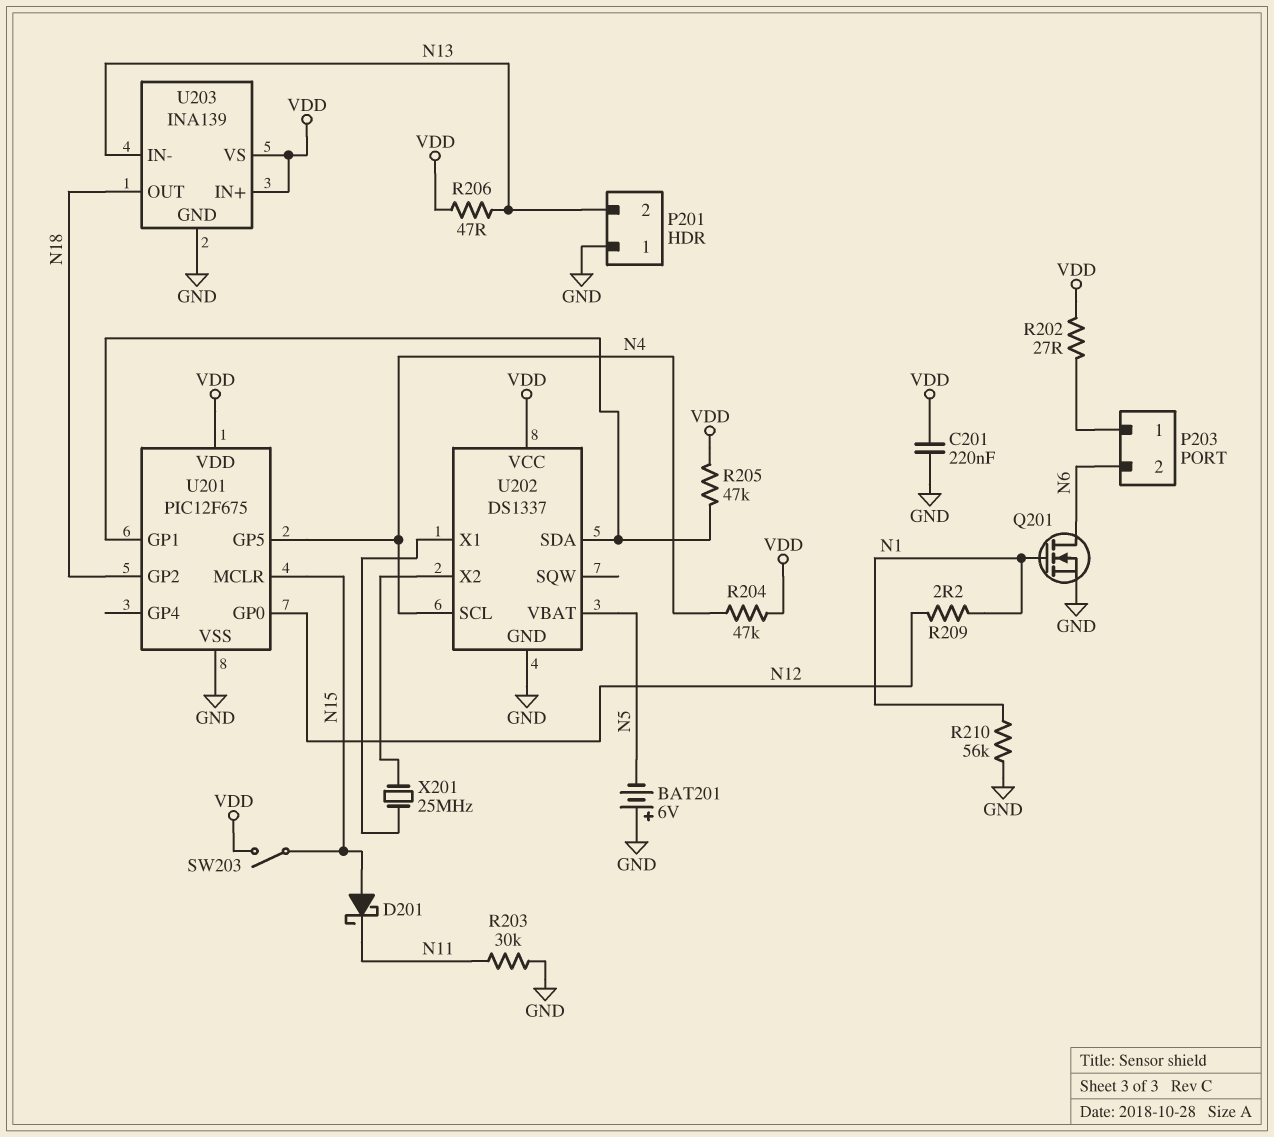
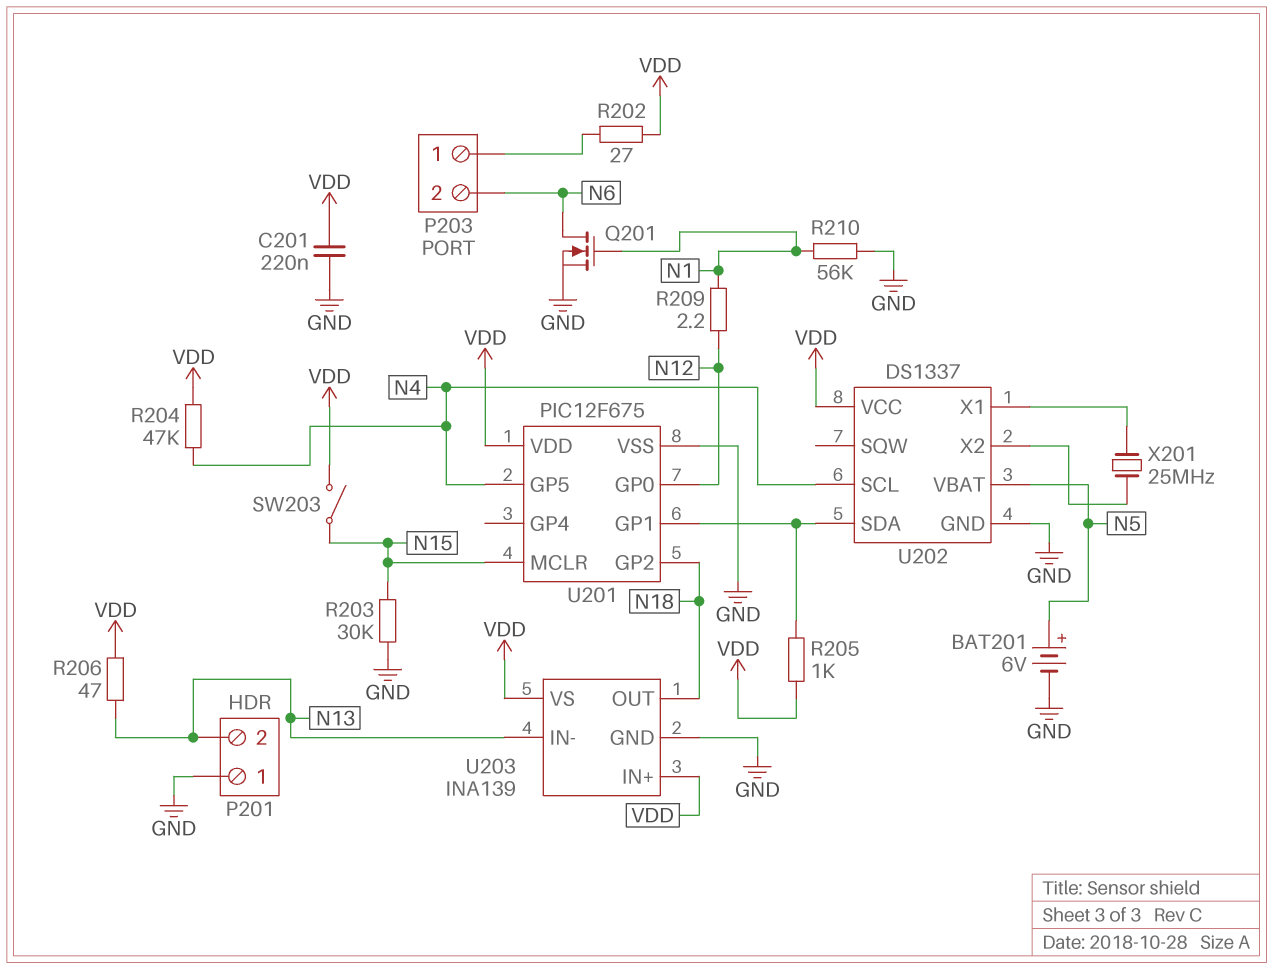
BAT201: 6V (plus GND, minus N5) -> 6V (plus N5, minus GND)
D201: schottky (A N15, K N11) -> none
R203: 30k (GND, N11) -> 30k (GND, N15)
R205: 47k (U201/GP1, VDD) -> 1k (U201/GP1, VDD)

